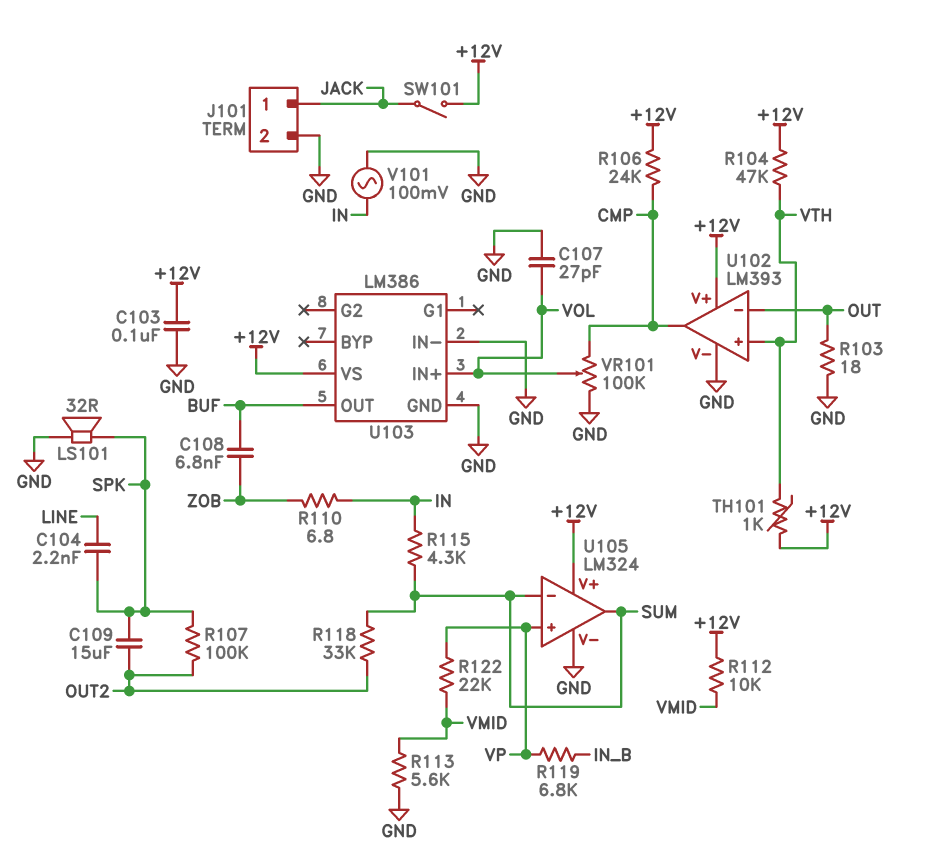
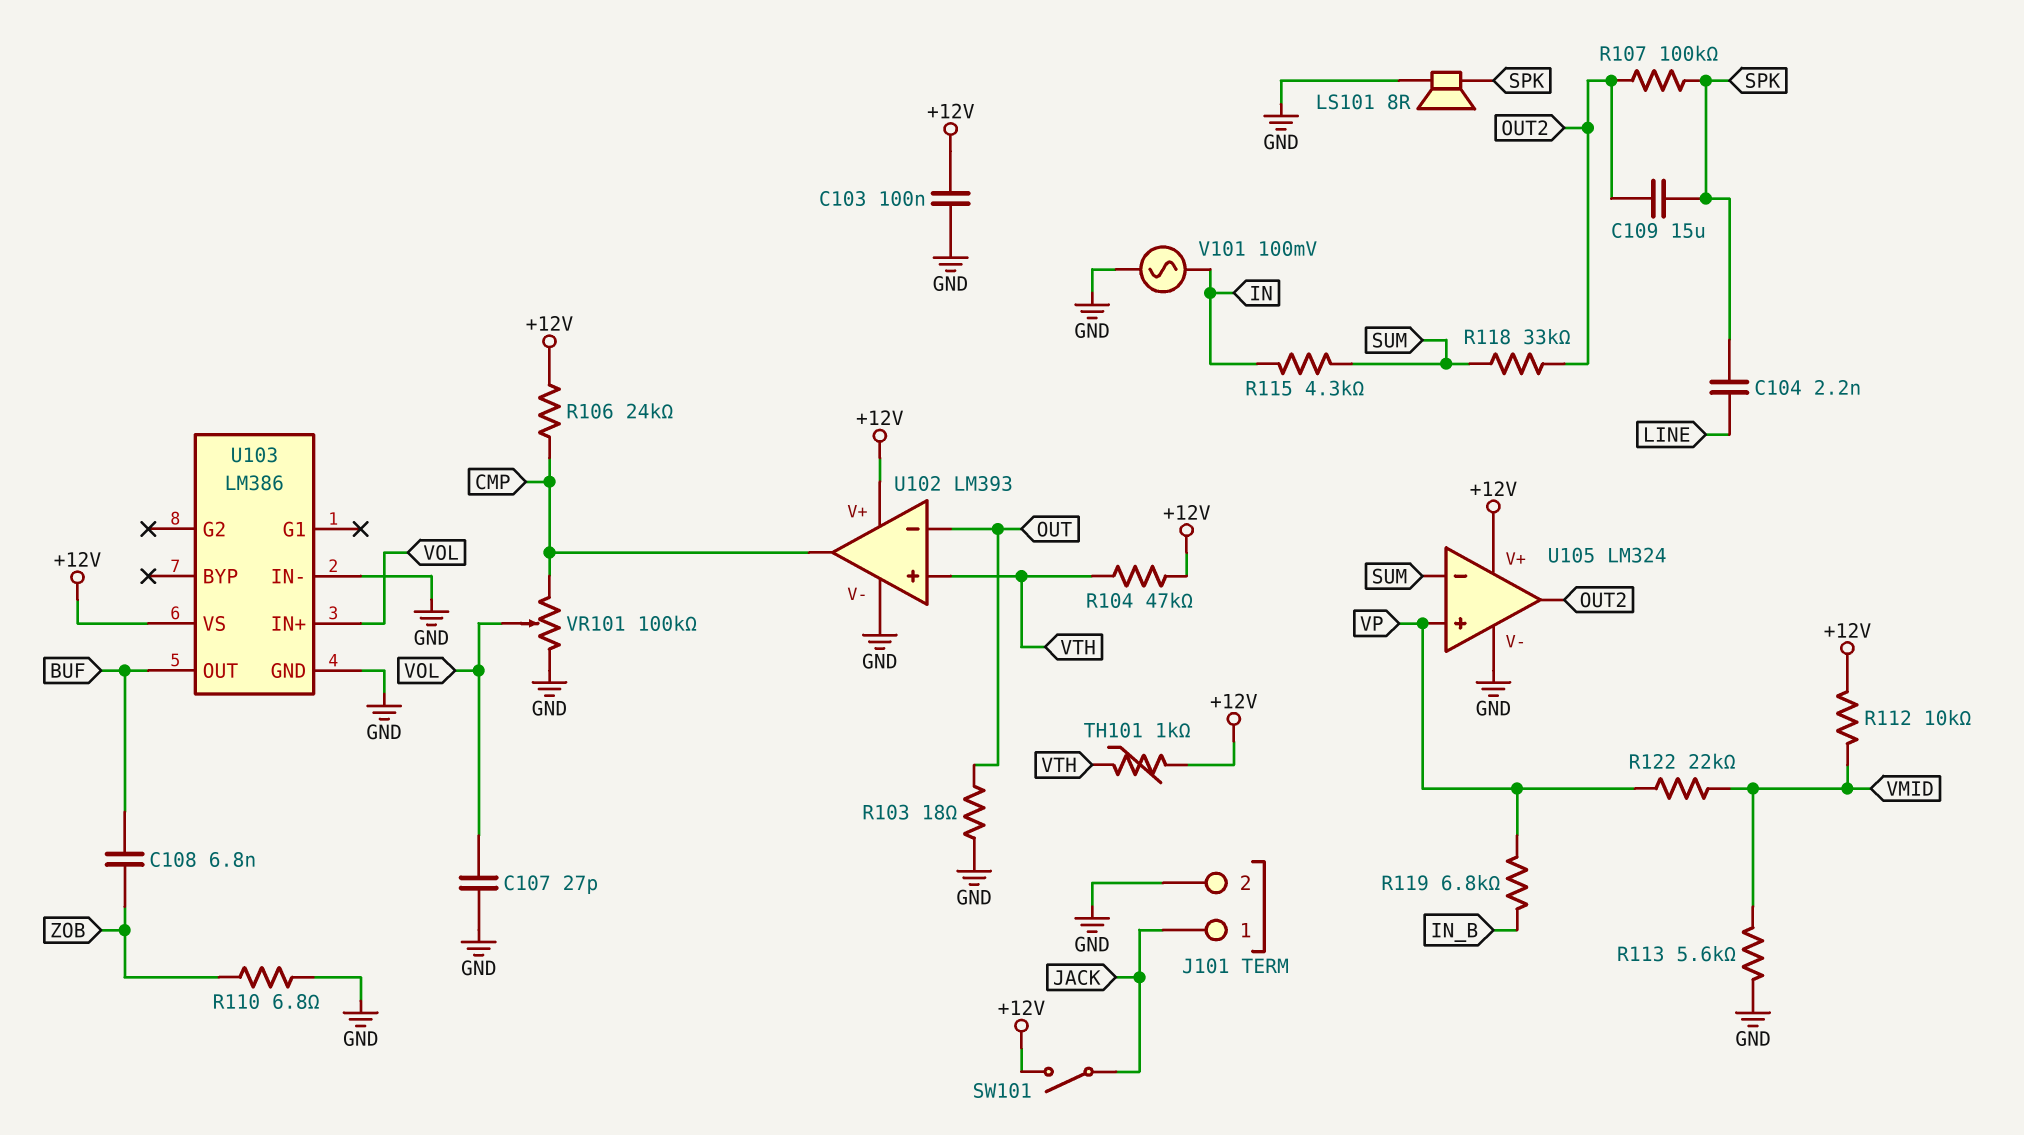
LS101: speaker 32R (GND, SPK) -> speaker 8R (GND, SPK)
R110: 6.8 (IN, ZOB) -> 6.8 (GND, ZOB)
U105 pin out: SUM -> OUT2

